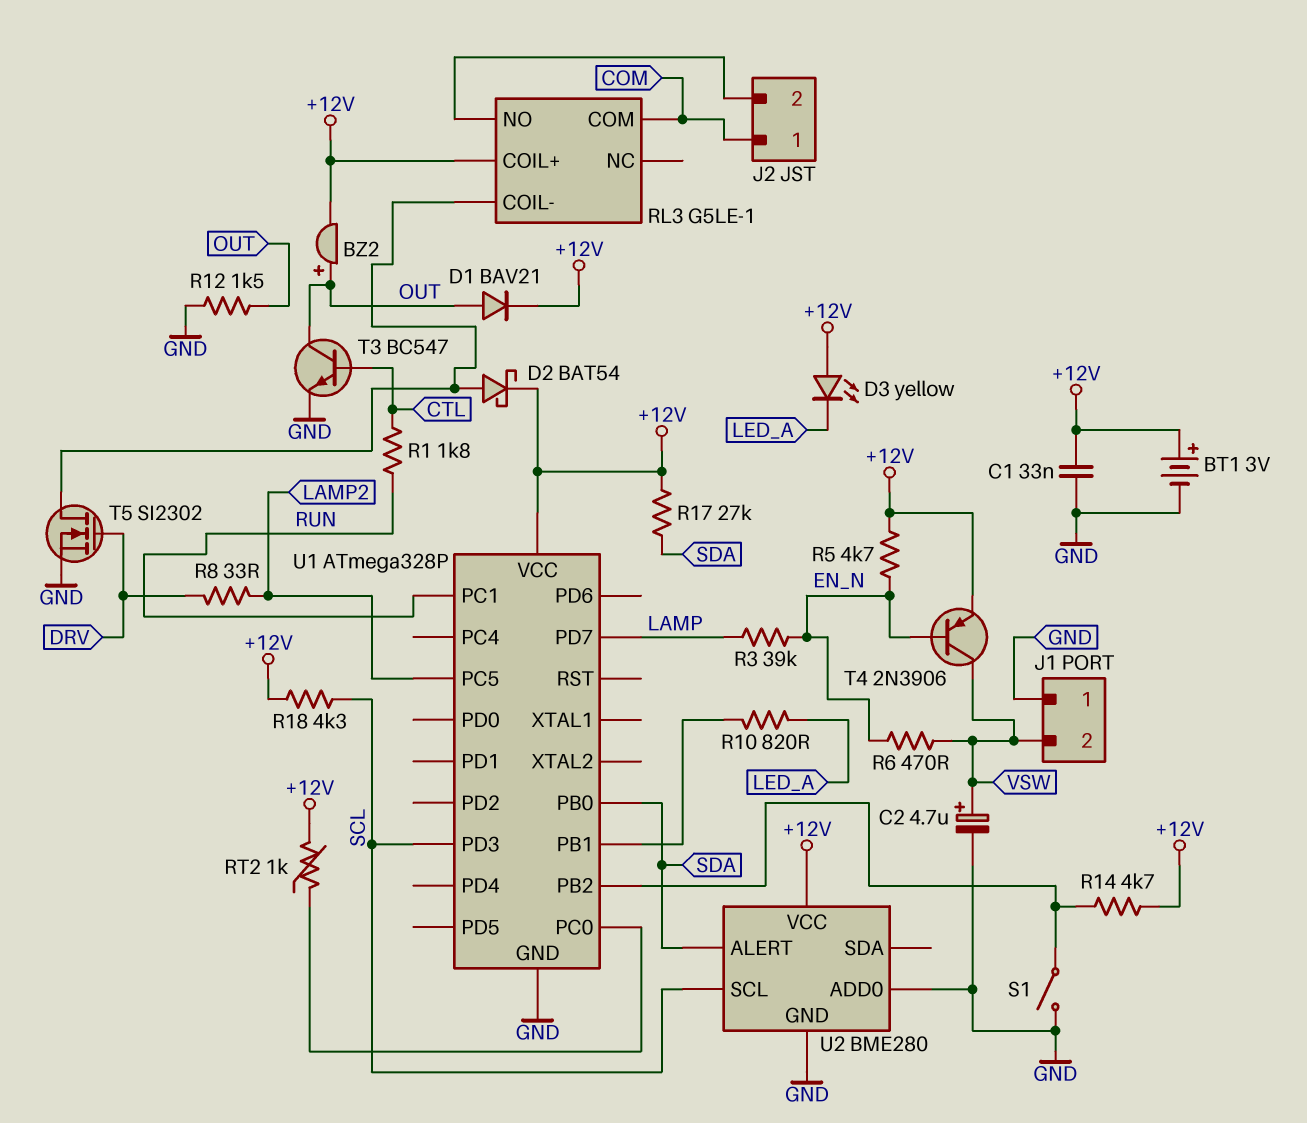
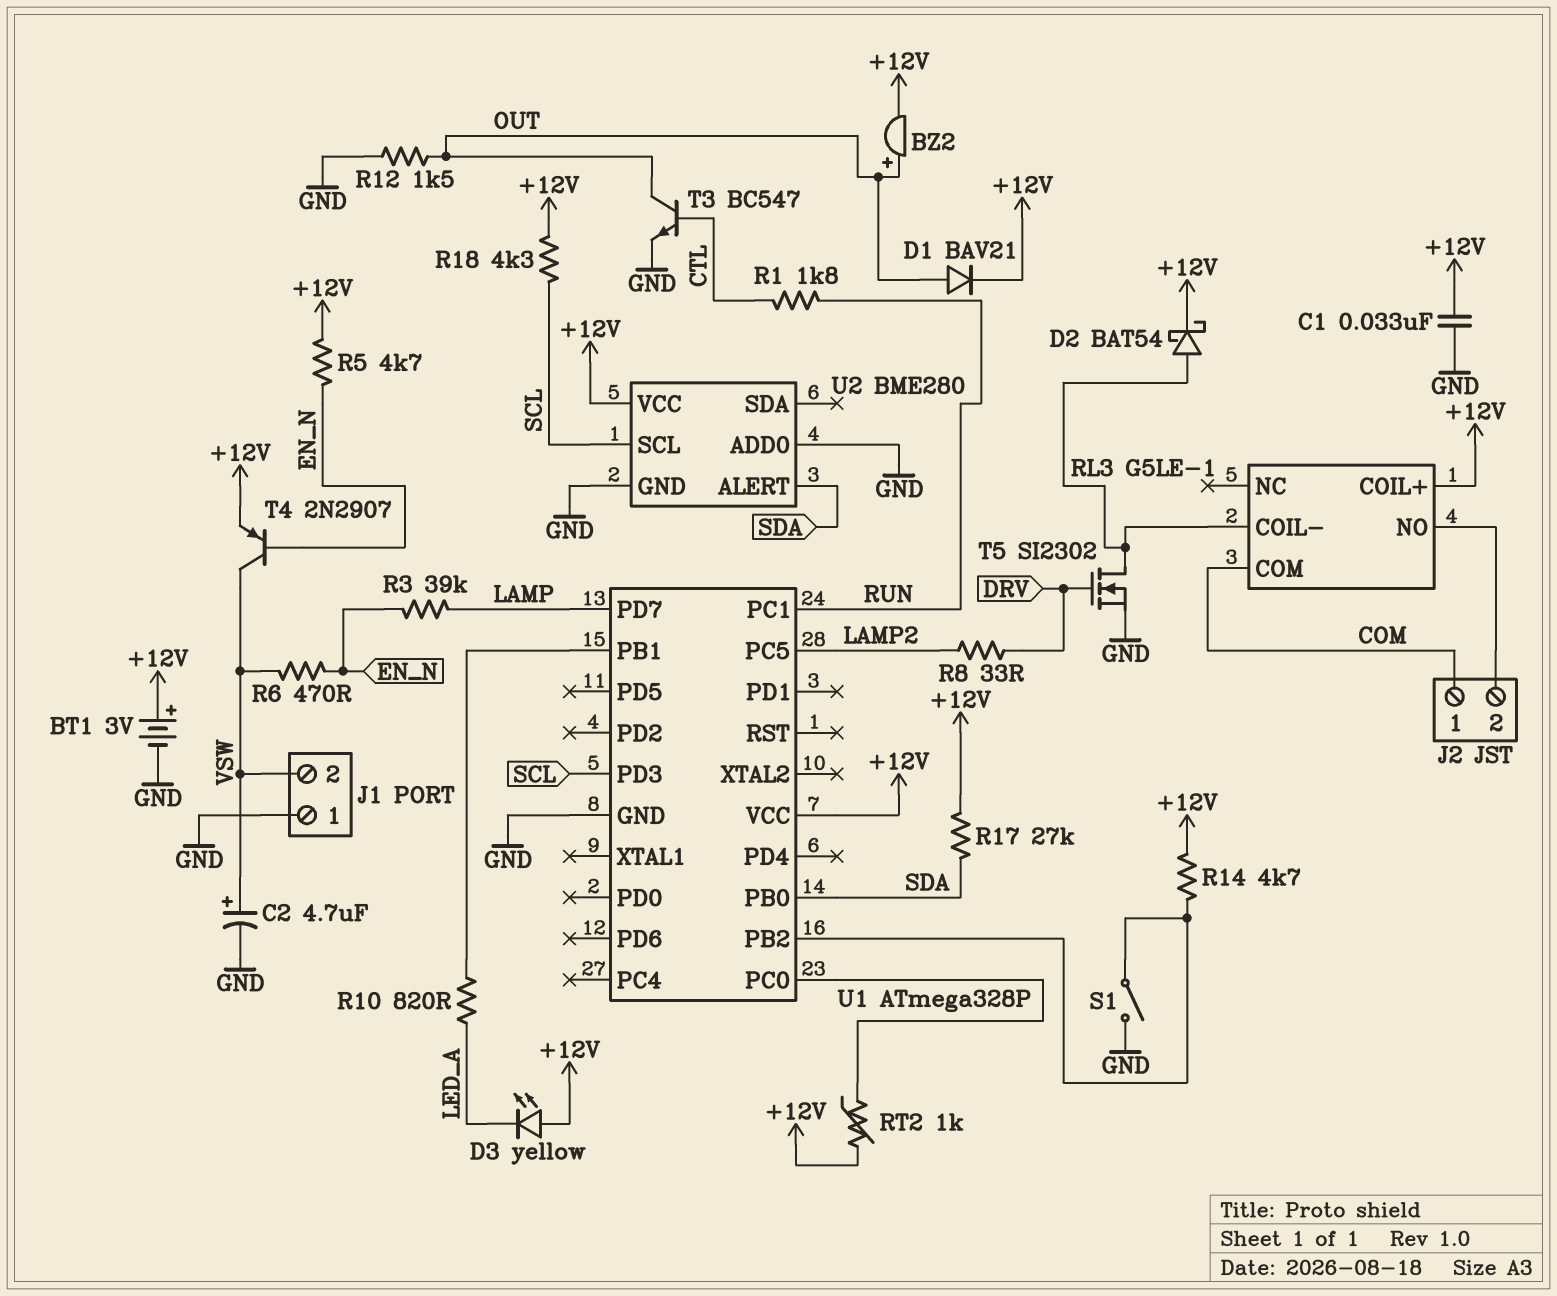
T4: PNP 2N3906 (B EN_N, C VSW, E +12V) -> PNP 2N2907 (B EN_N, C VSW, E +12V)

